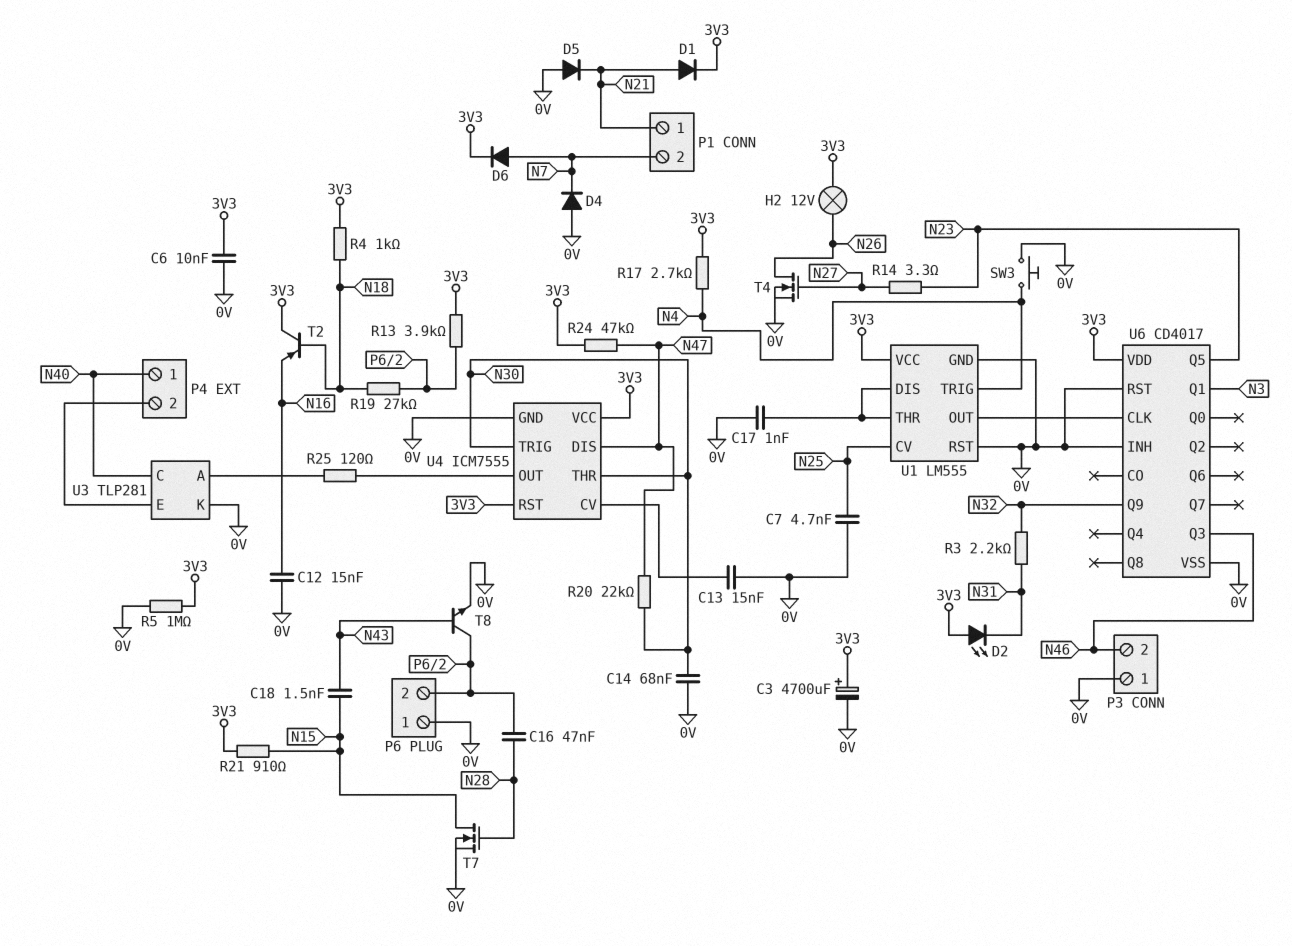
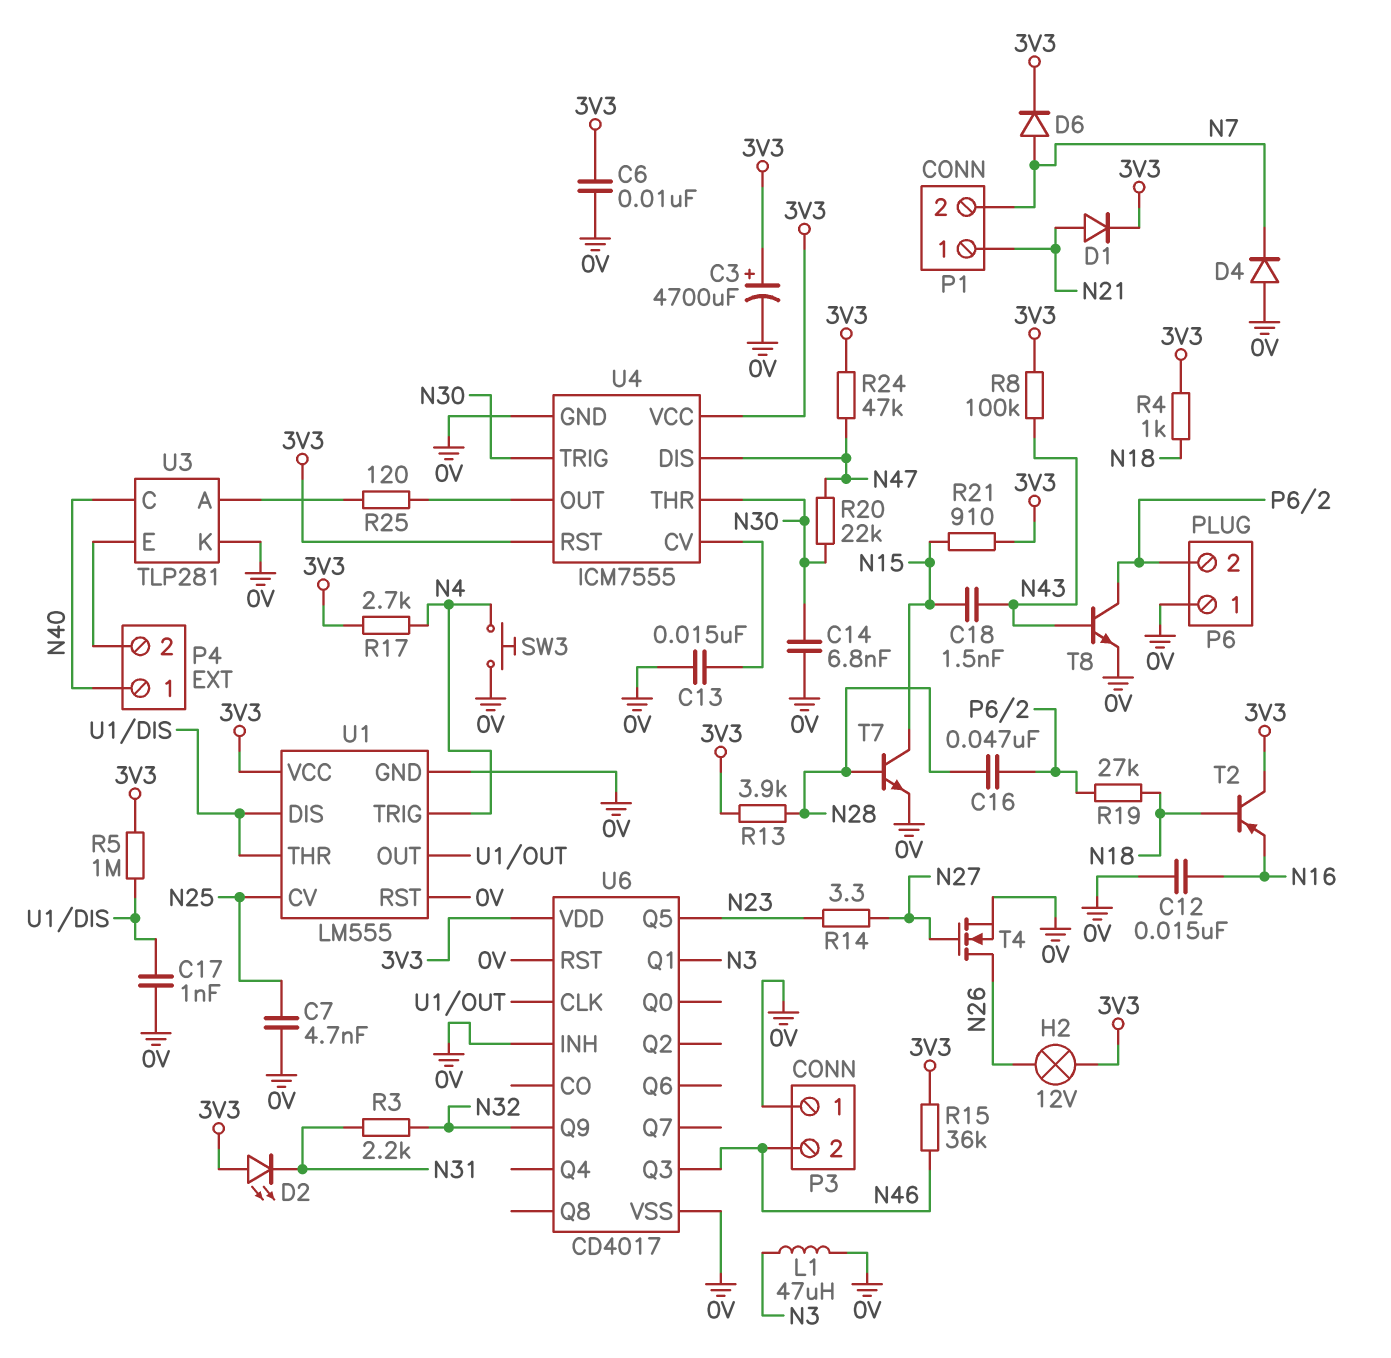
C14: 68nF (0V, N30) -> 6.8nF (0V, N30)
D5: diode (A 0V, K N21) -> none
L1: none -> 47uH (0V, N3)
R5: 1M (0V, 3V3) -> 1M (3V3, U1/DIS)
R8: none -> 100k (3V3, N43)
R13: 3.9k (3V3, P6/2) -> 3.9k (3V3, N28)
R15: none -> 36k (3V3, N46)
T7: NMOS (G N28, D N15, S 0V) -> NPN (B N28, C N15, E 0V)

